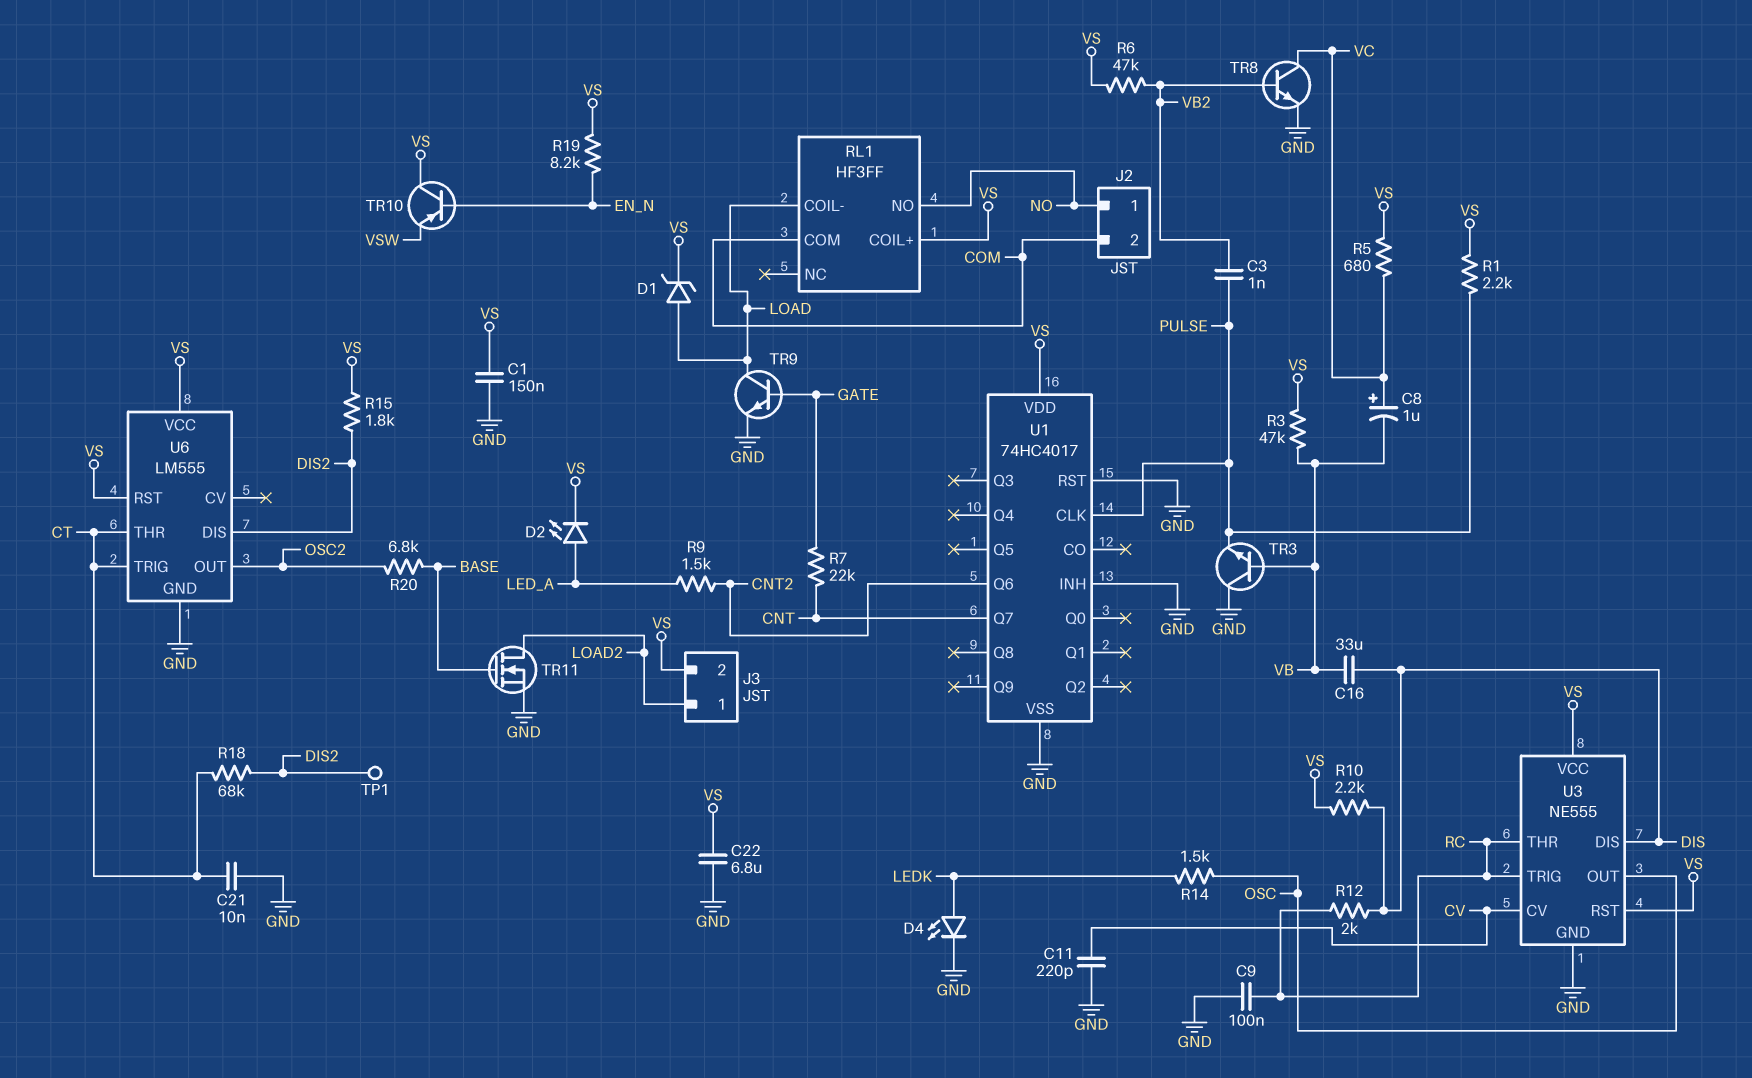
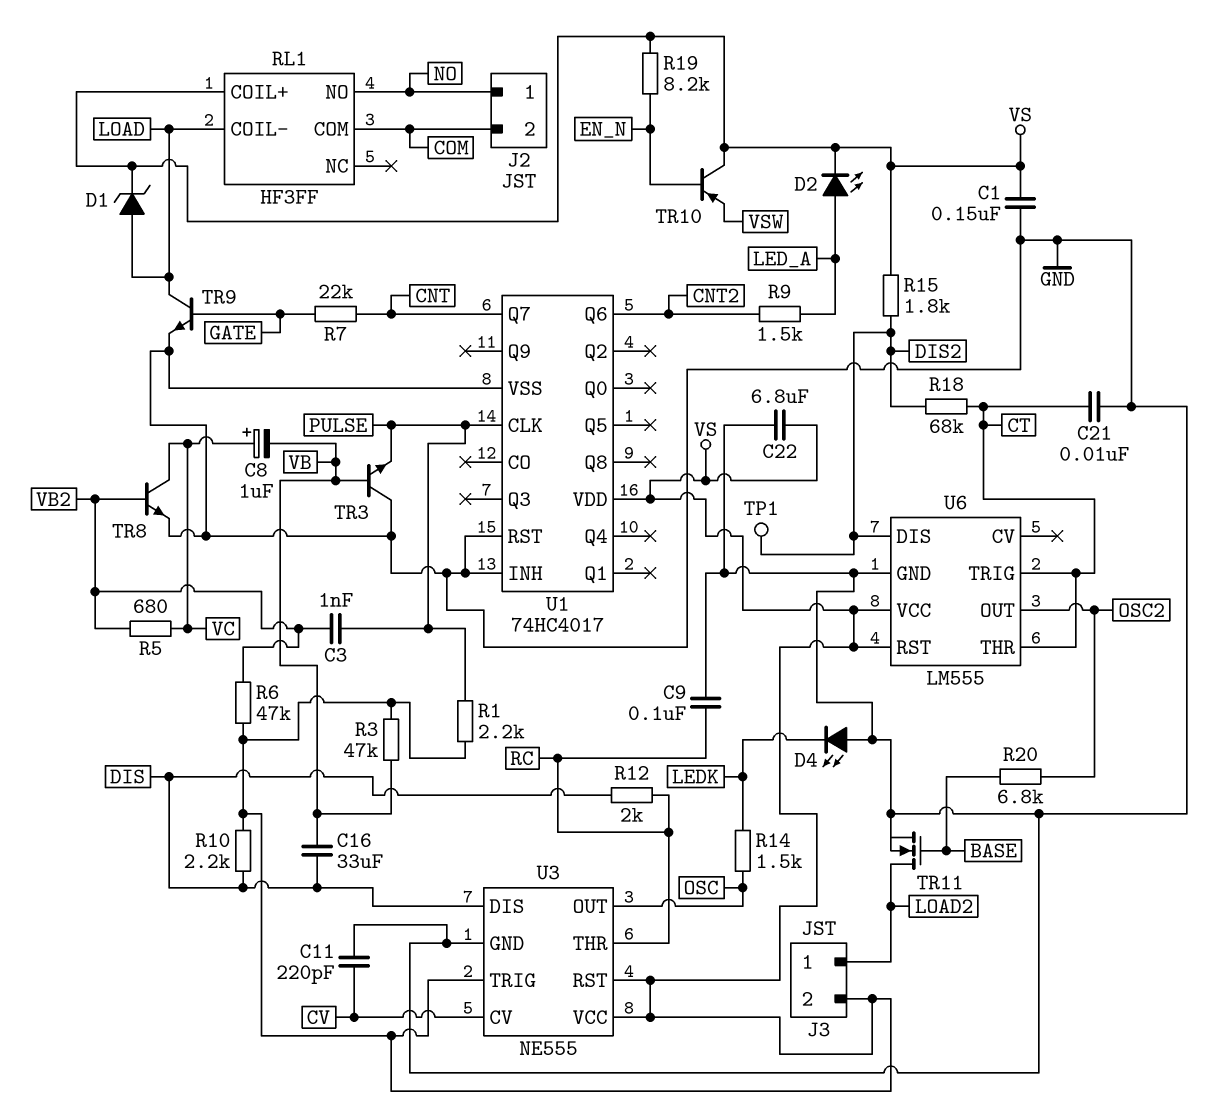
D4: LED (A LEDK, K GND) -> LED (A GND, K LEDK)
R5: 680 (VC, VS) -> 680 (VB2, VC)
U3 pin TRIG: RC -> VS

